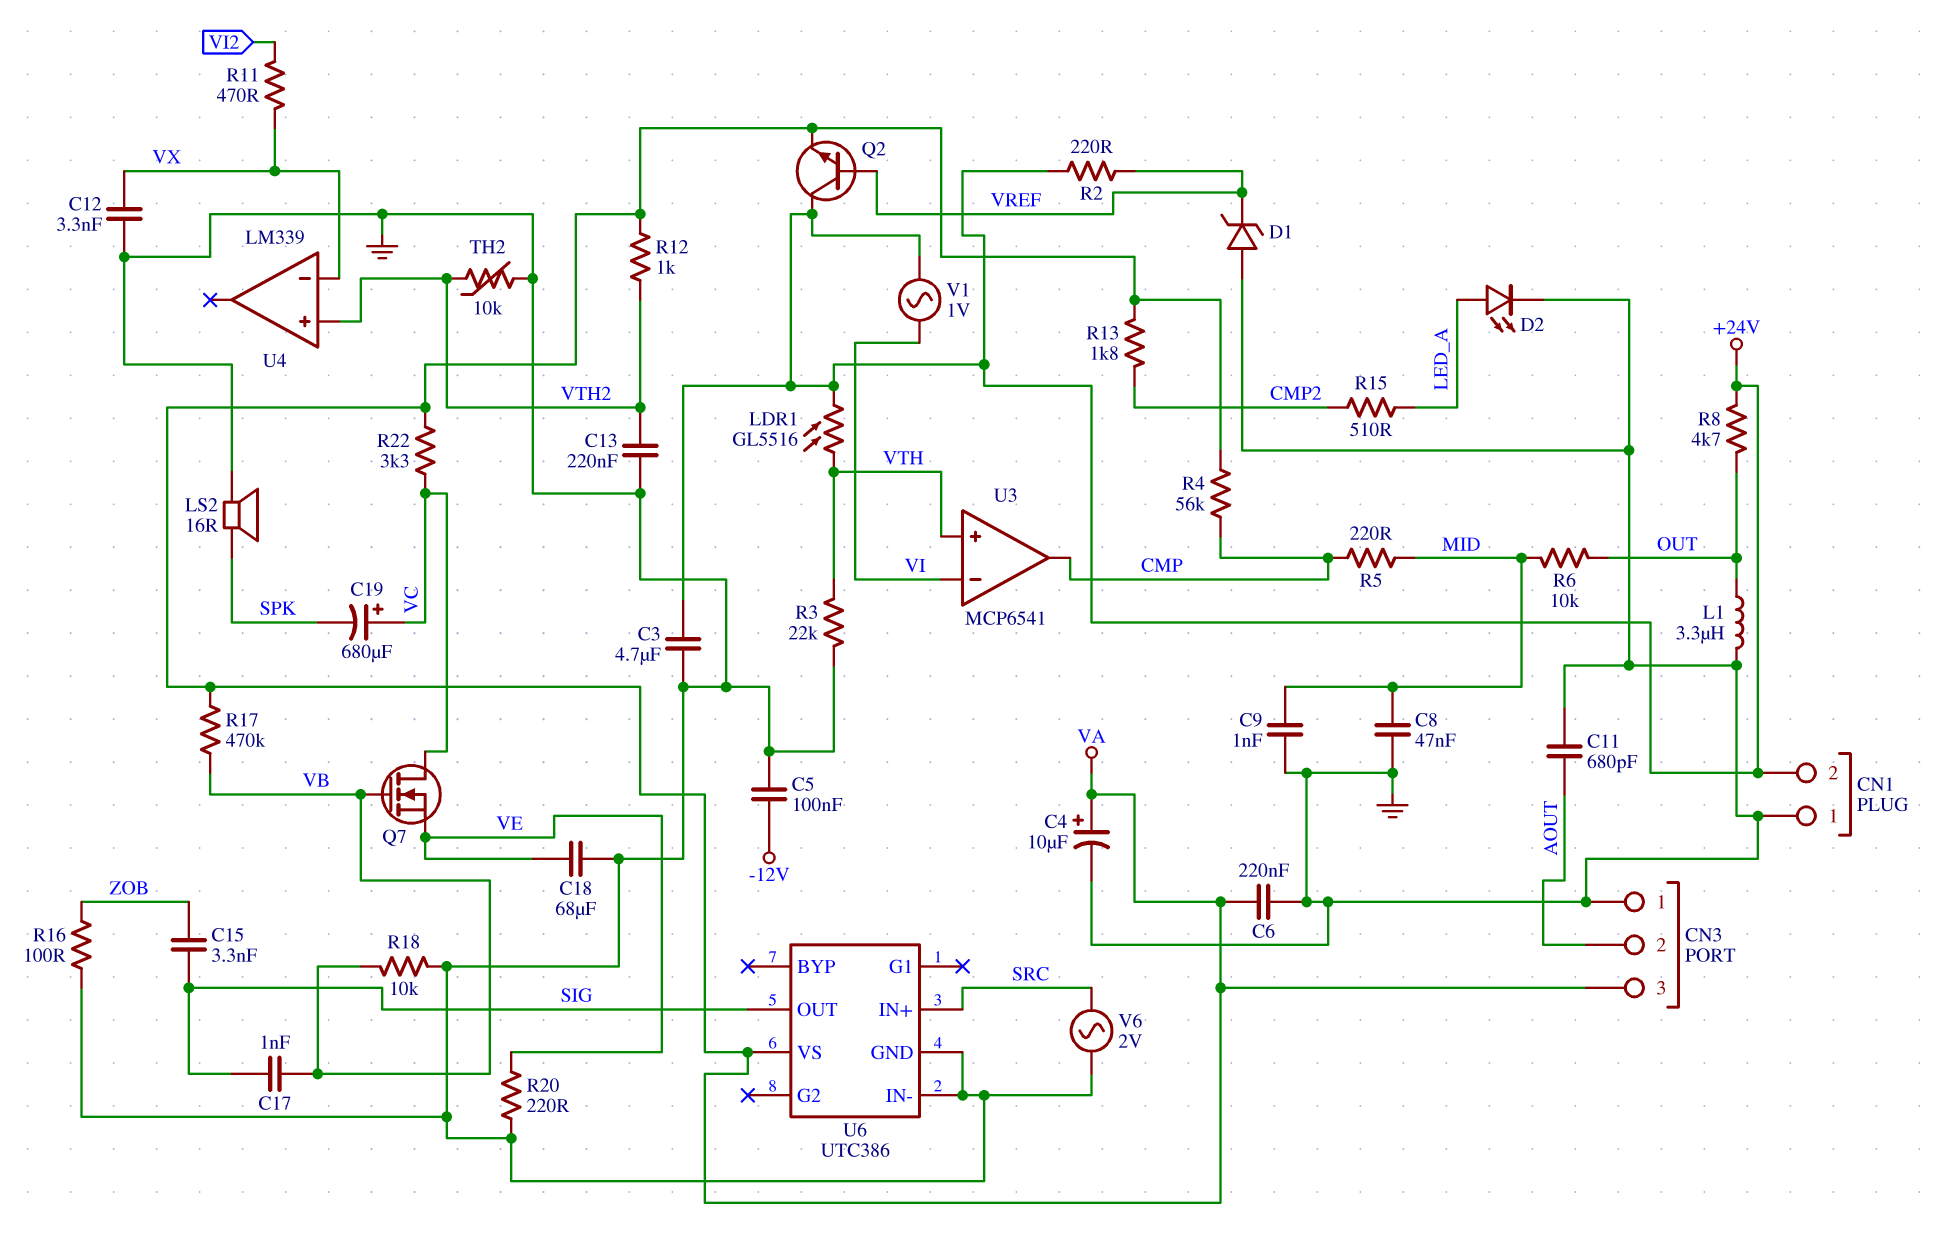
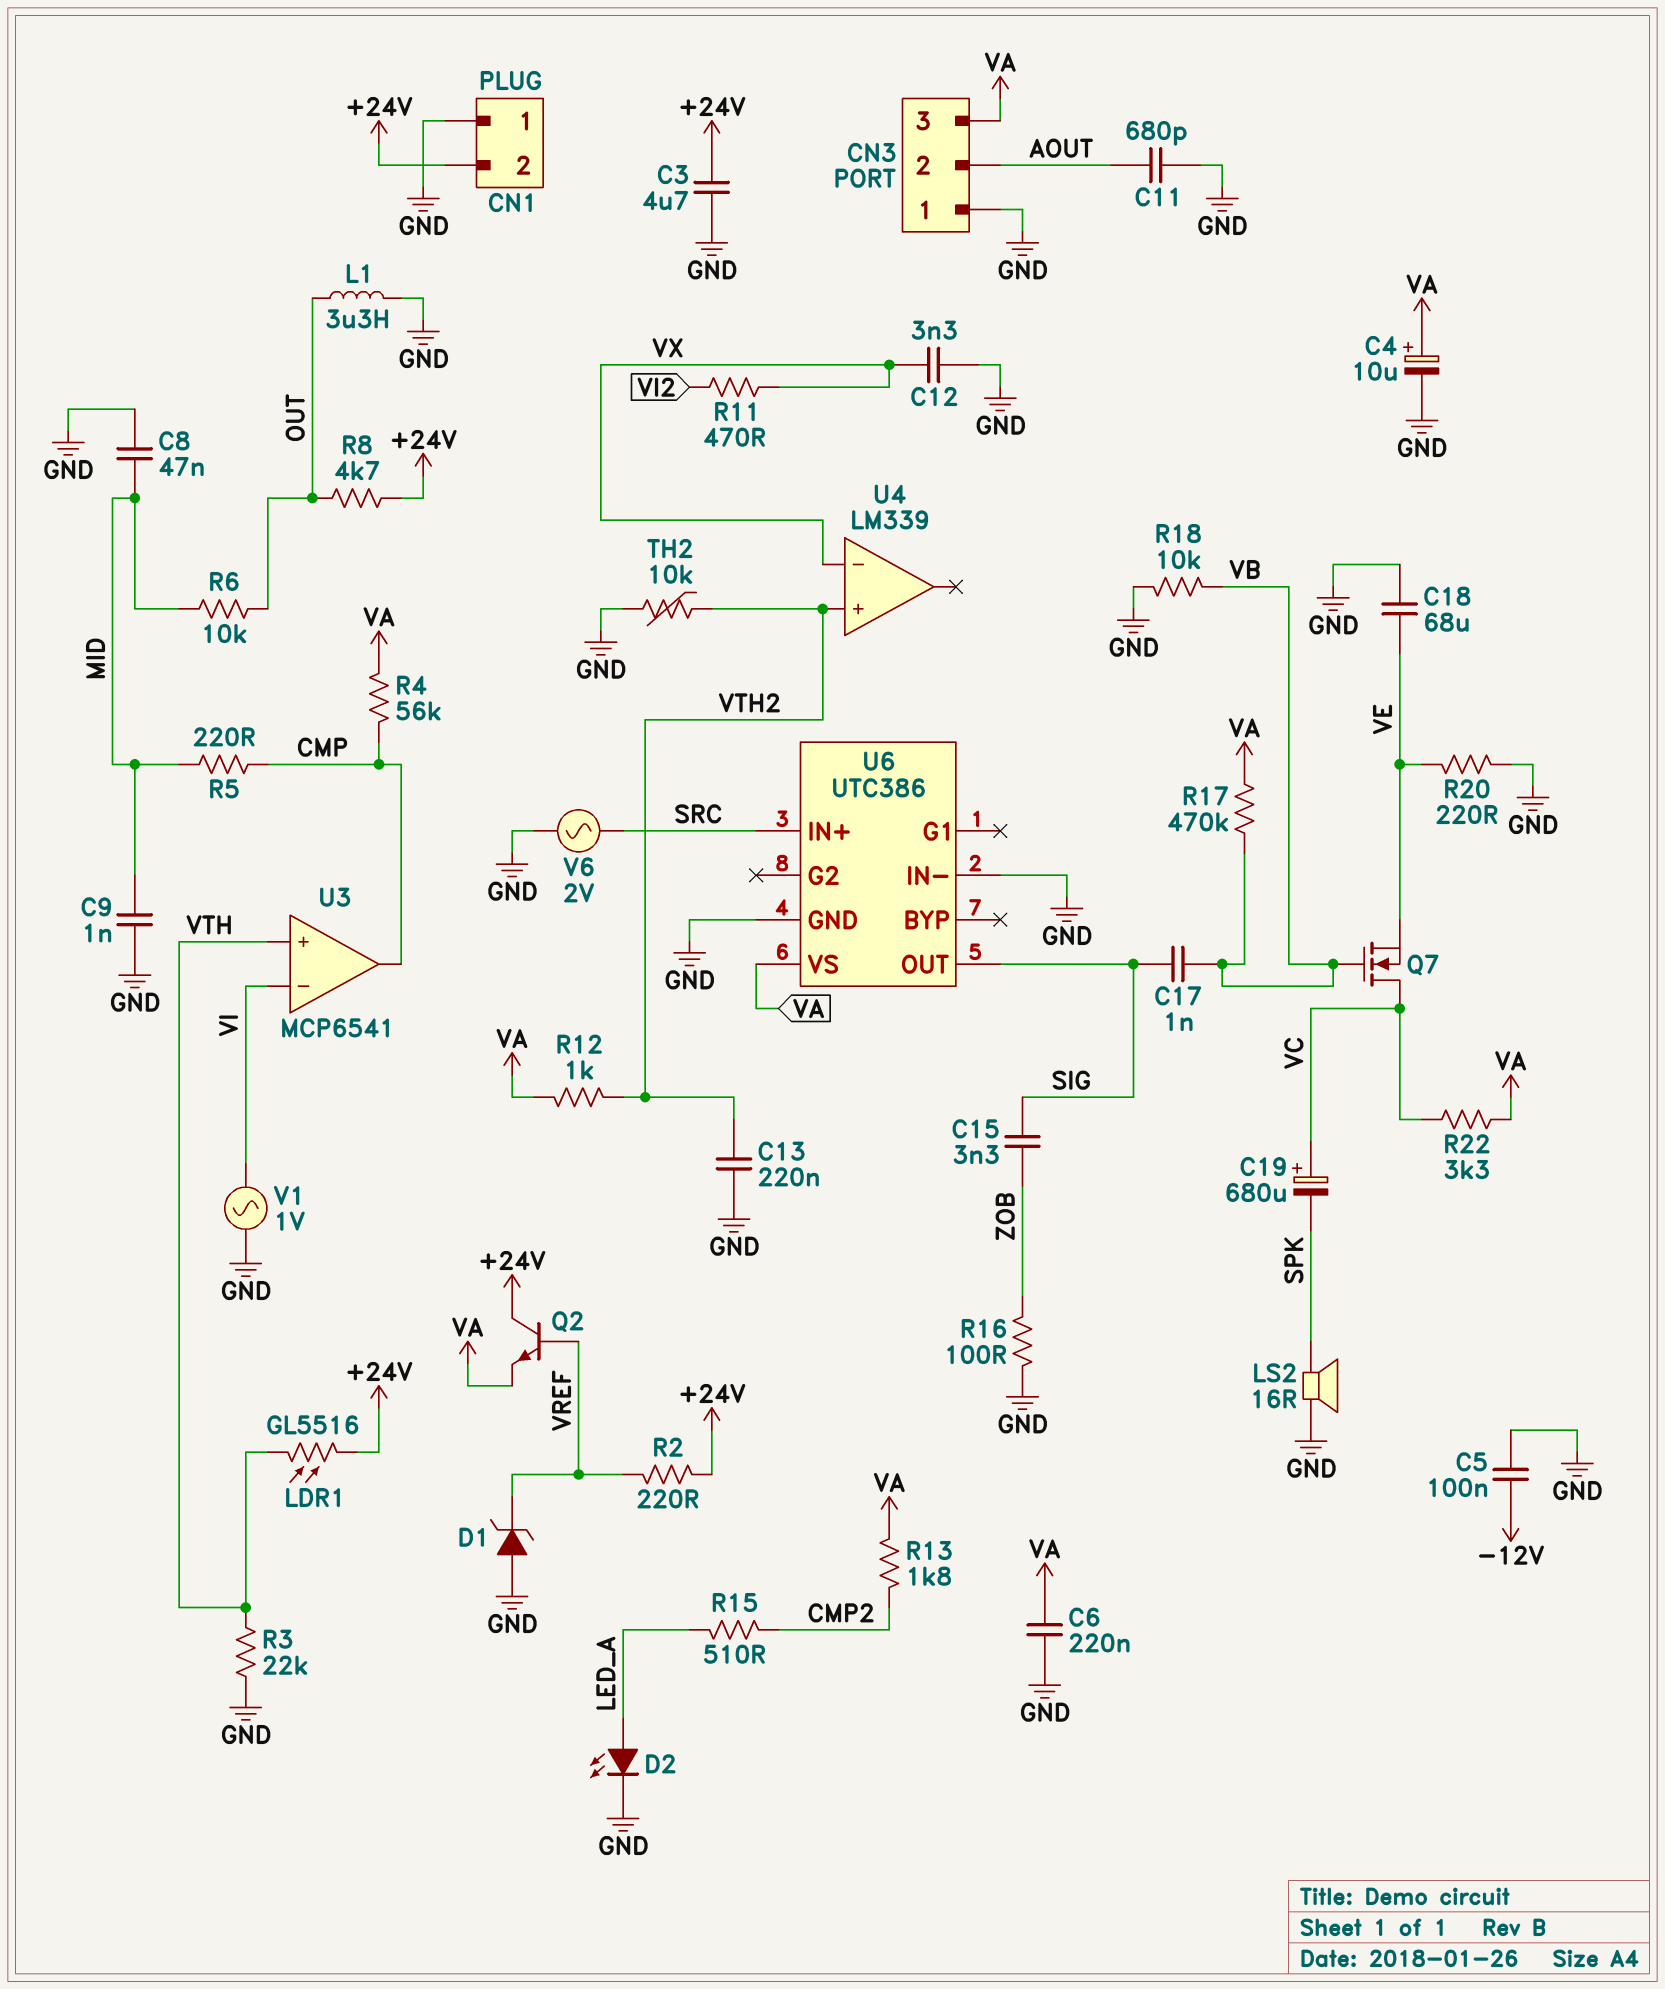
V1: AC 1V (+24V, VI) -> AC 1V (GND, VI)

